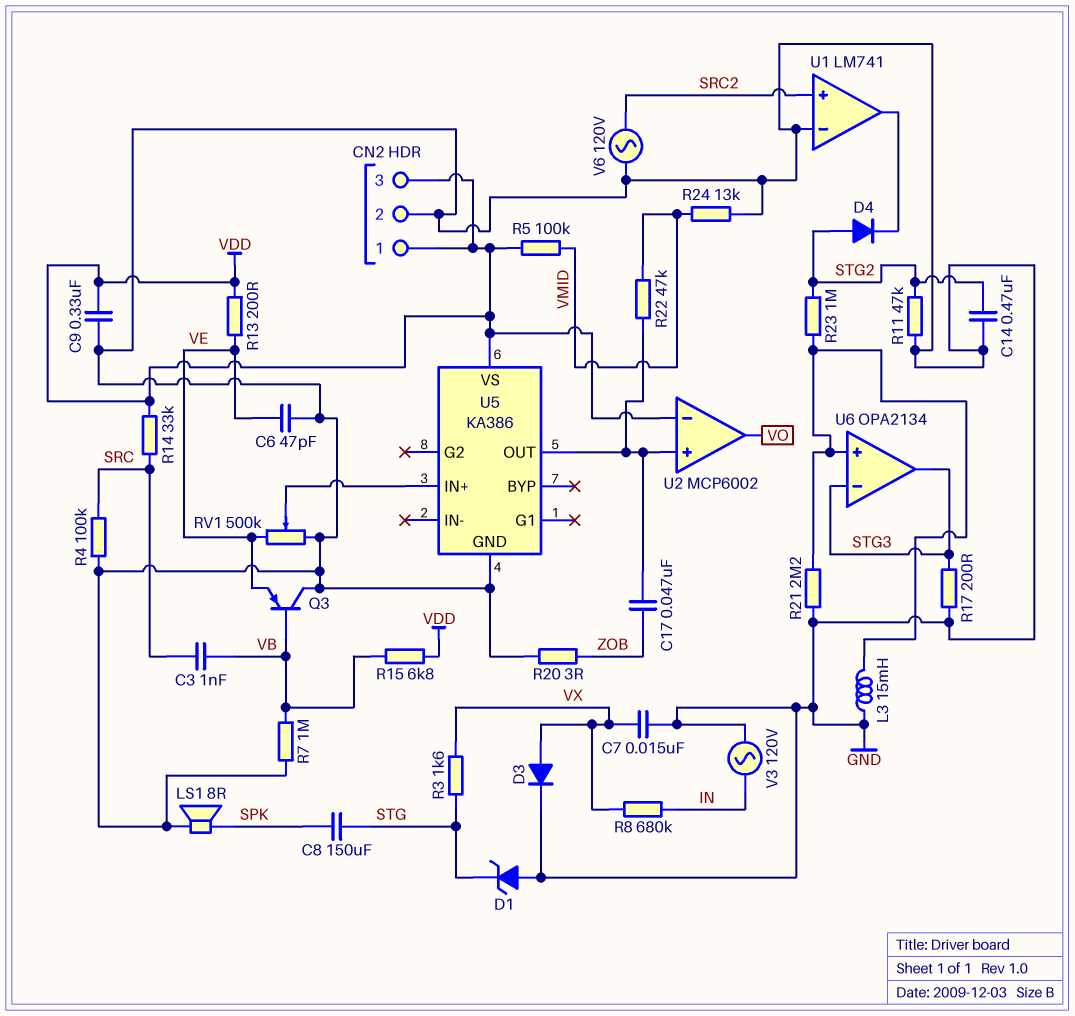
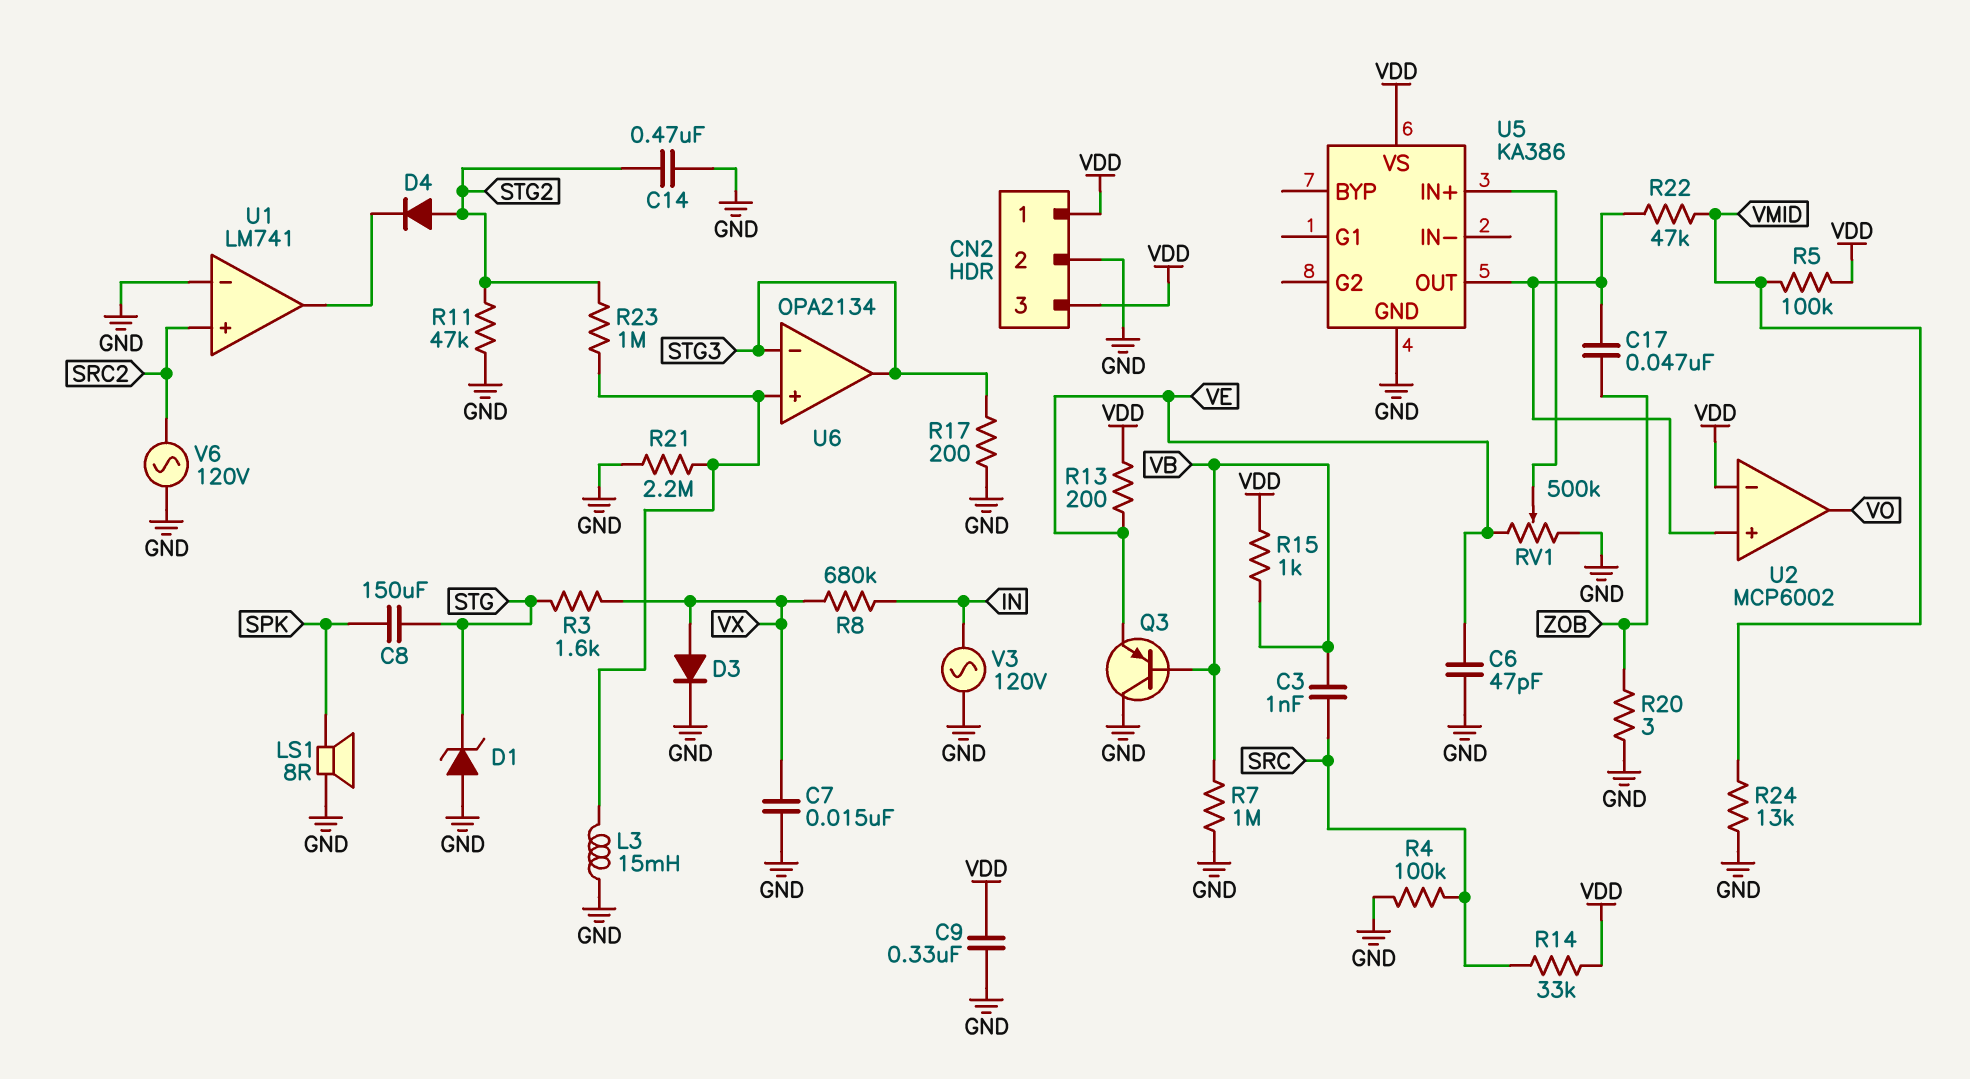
R15: 6.8k (VB, VDD) -> 1k (VB, VDD)

